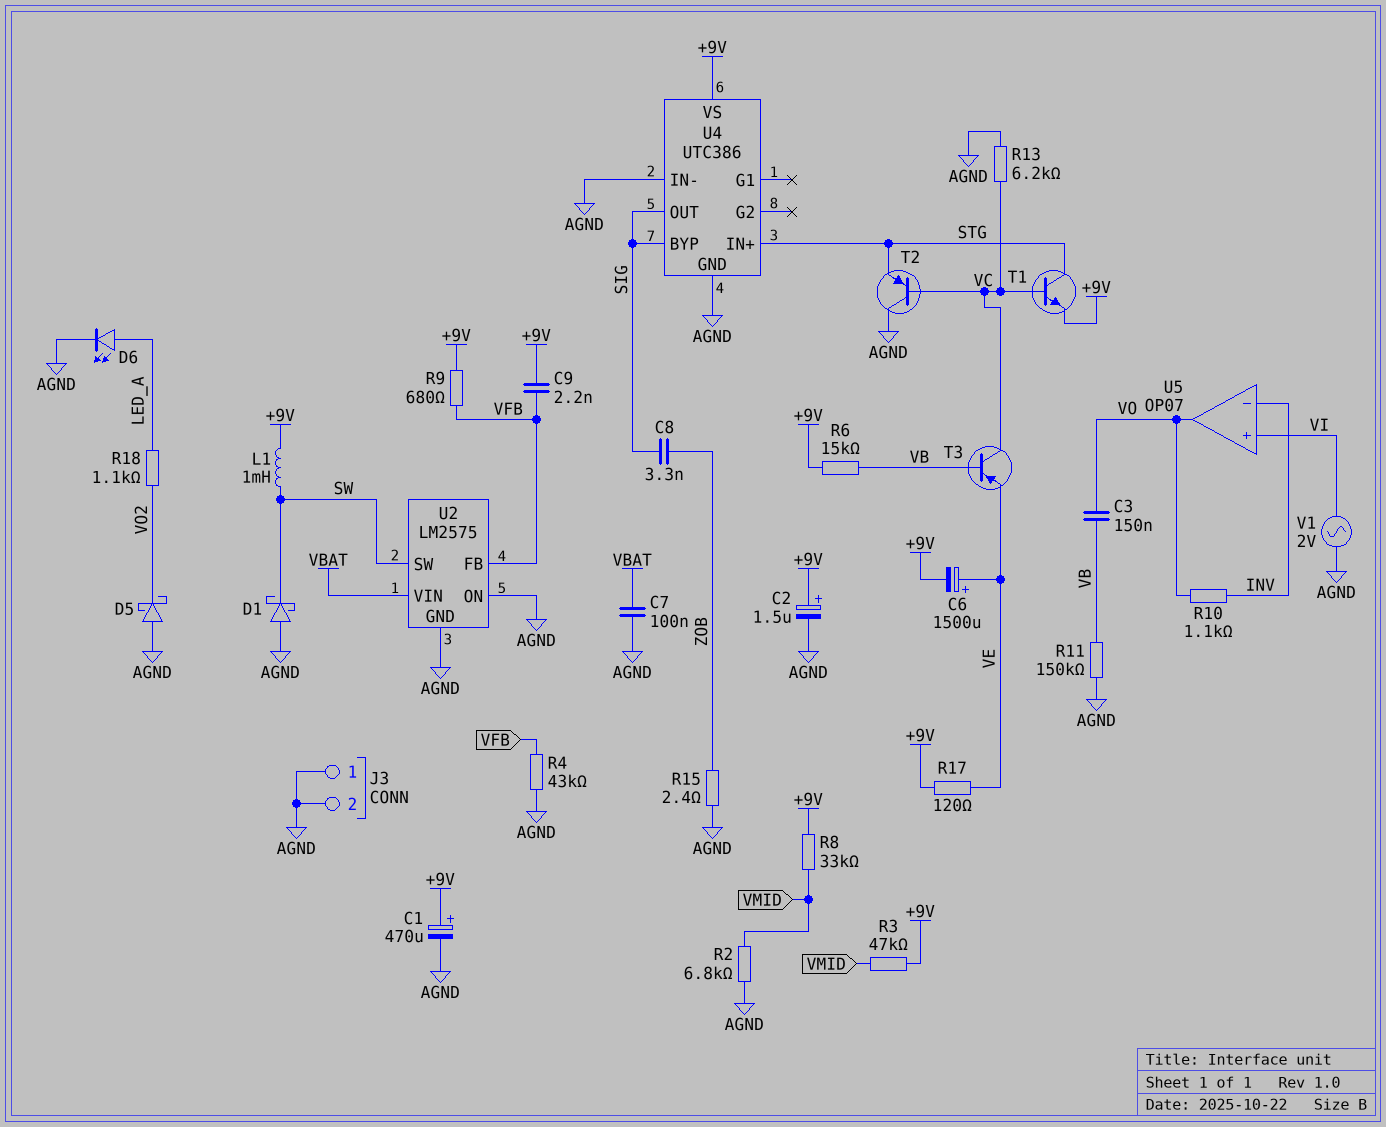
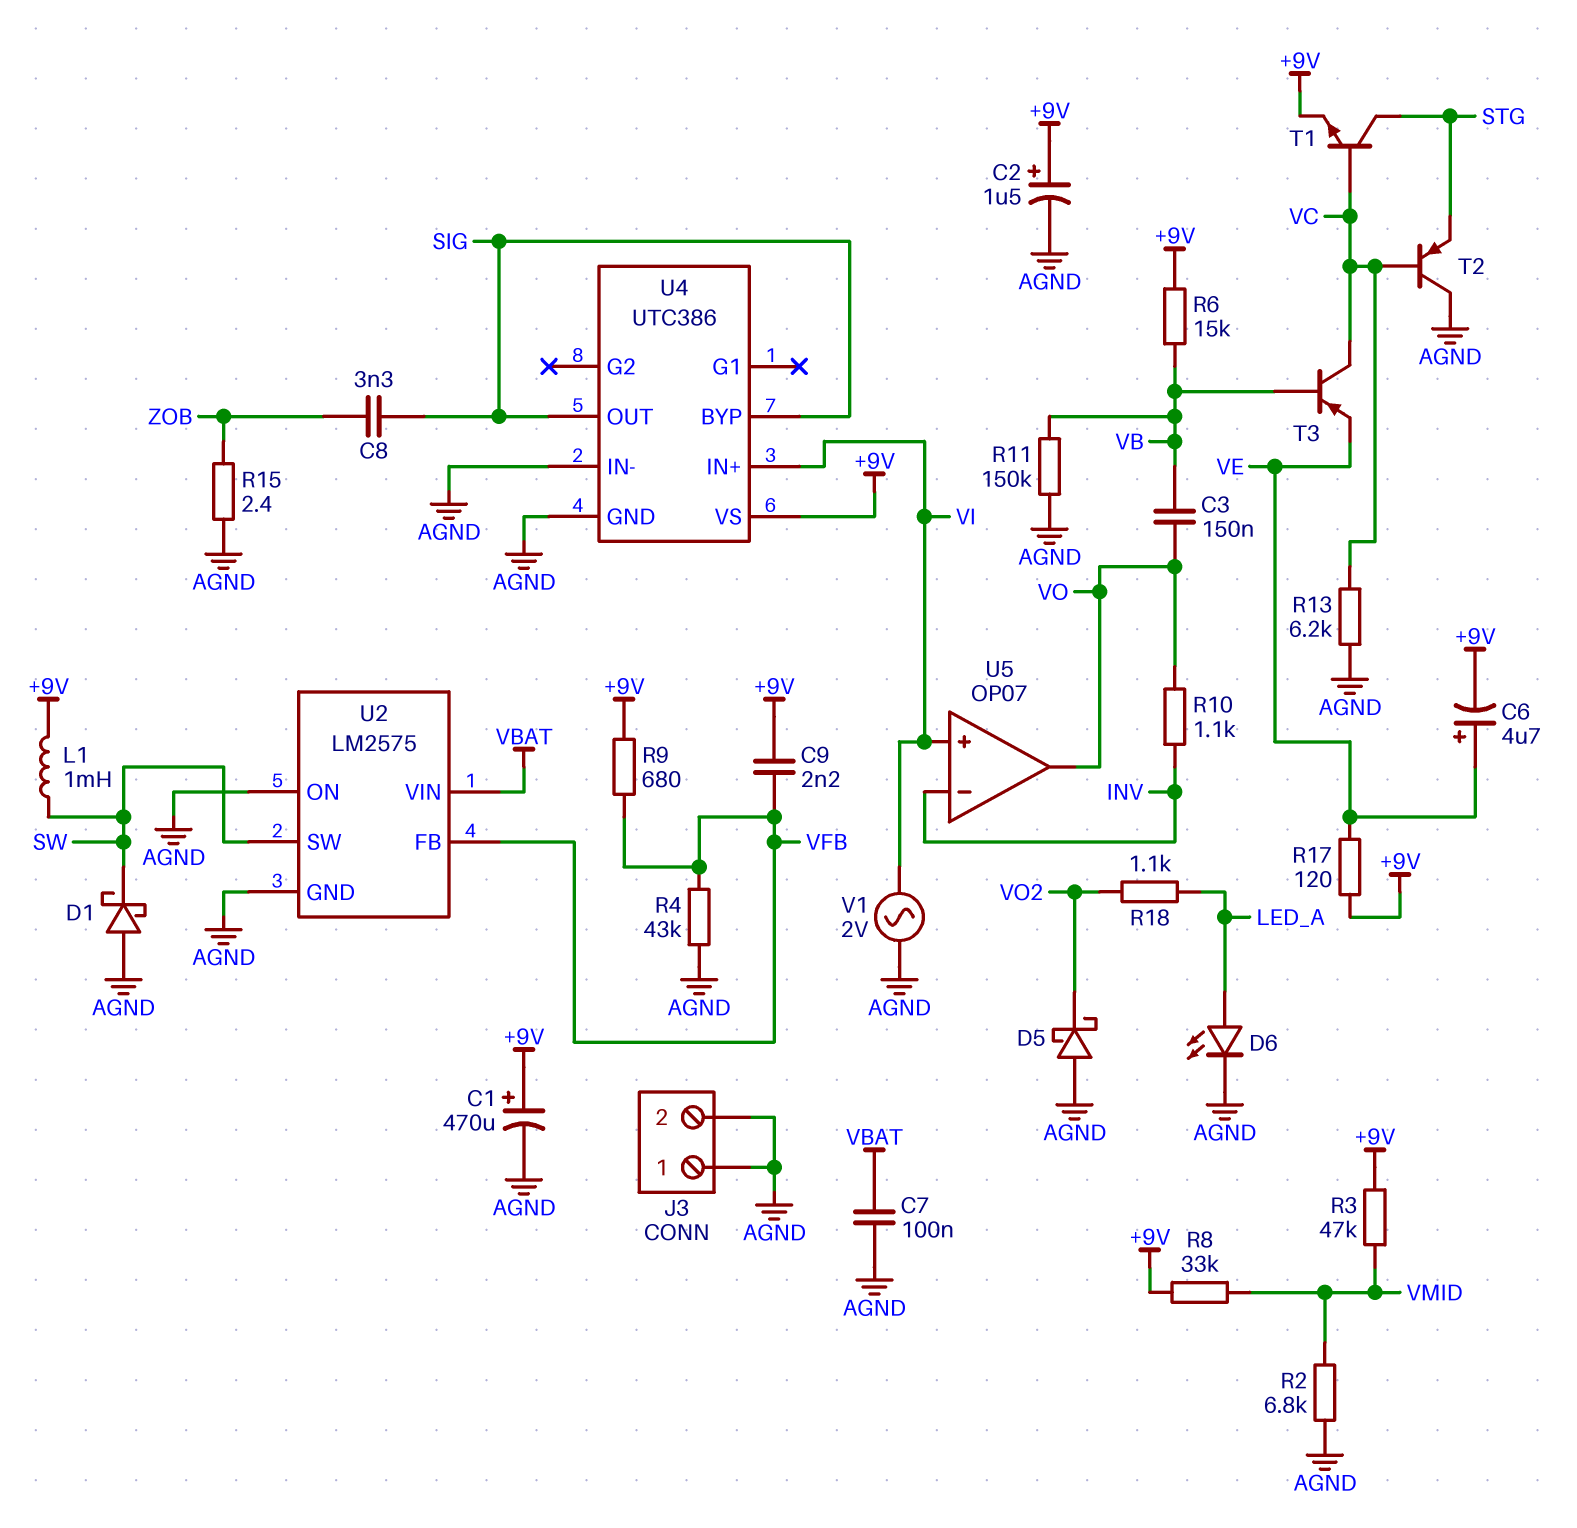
C6: 1500uF (plus VE, minus +9V) -> 4.7uF (plus VE, minus +9V)
U4 pin IN+: STG -> VI

